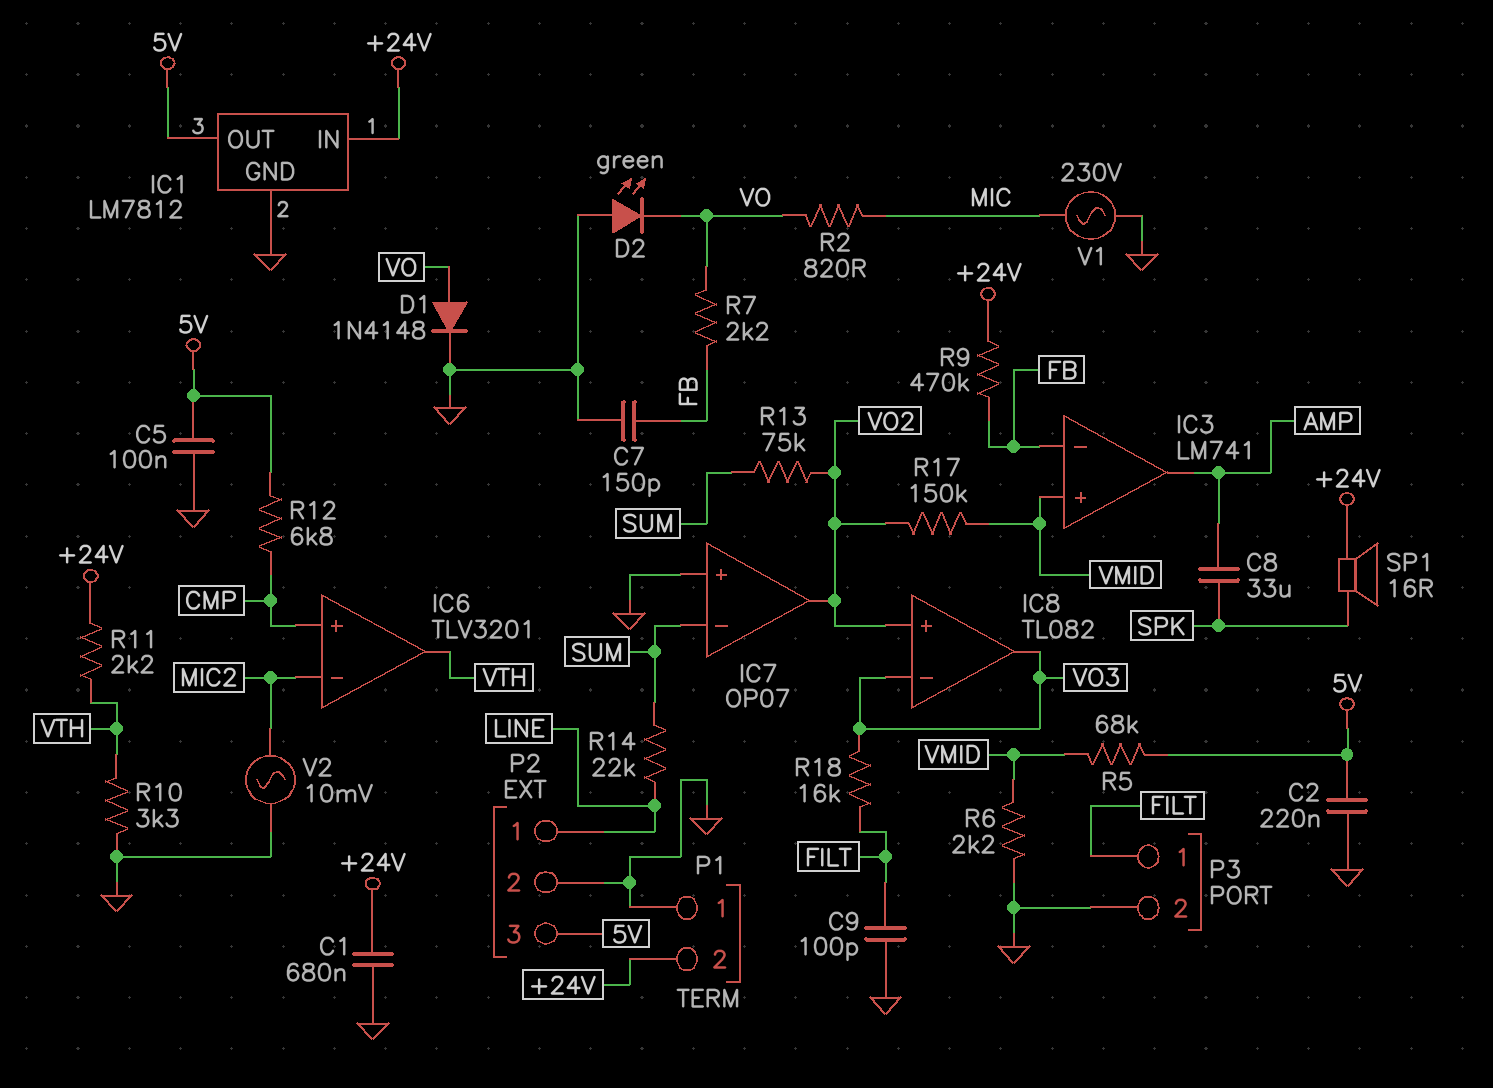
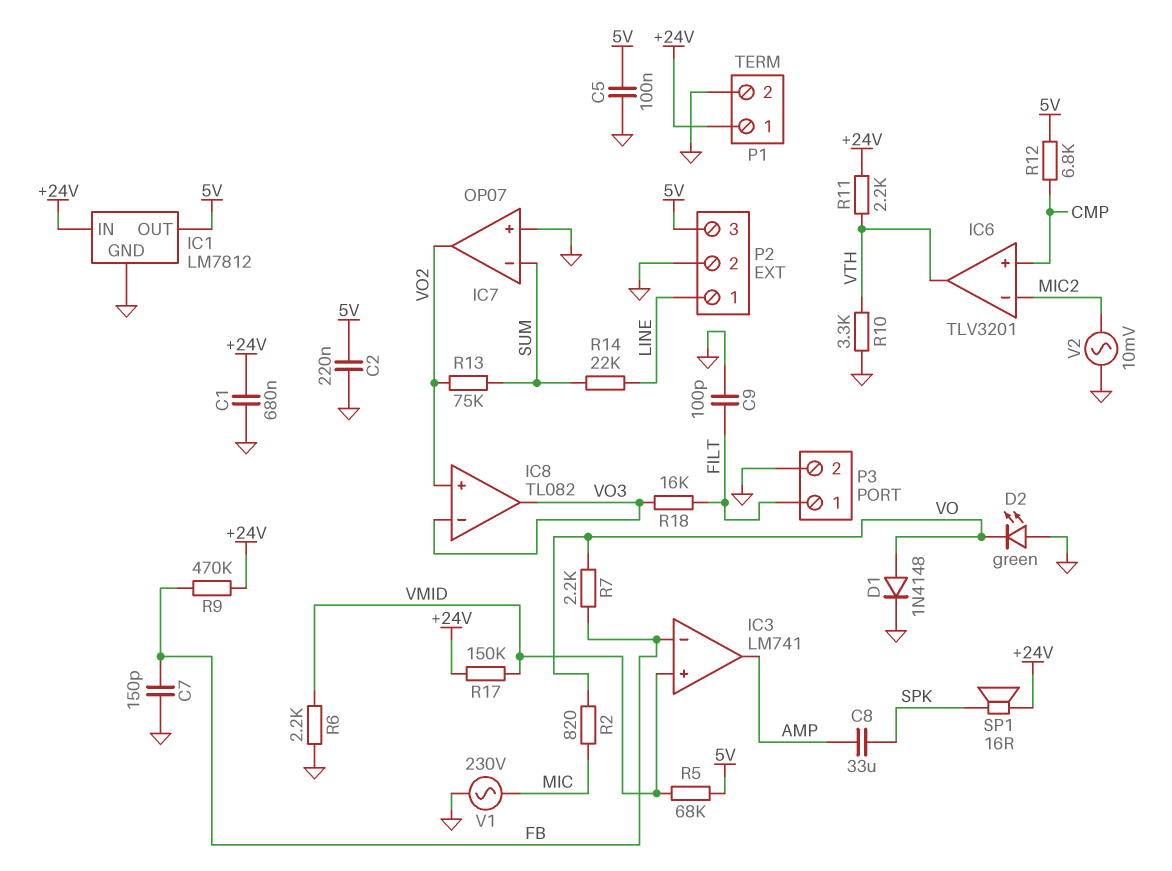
P1 pin 1: GND -> +24V
P1 pin 2: +24V -> GND
R17: 150k (VMID, VO2) -> 150k (+24V, VMID)

